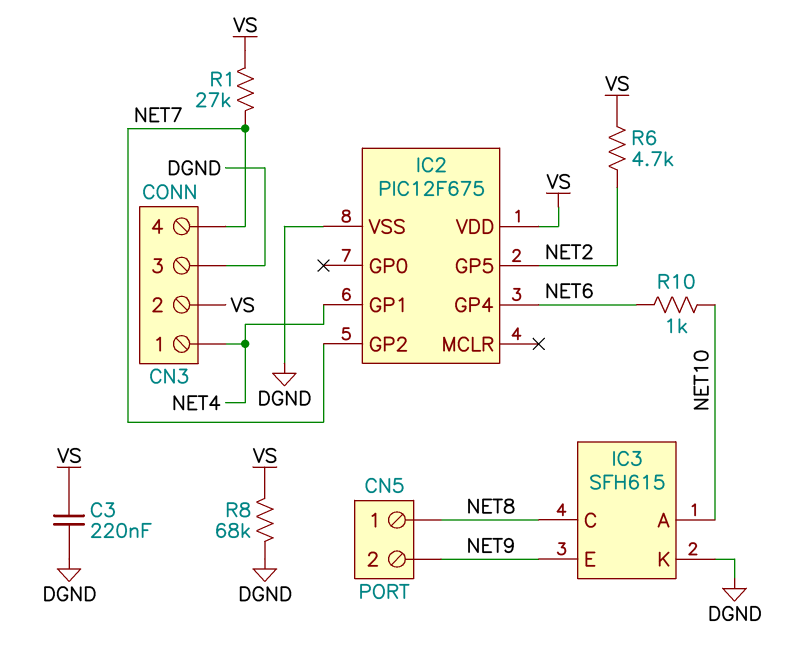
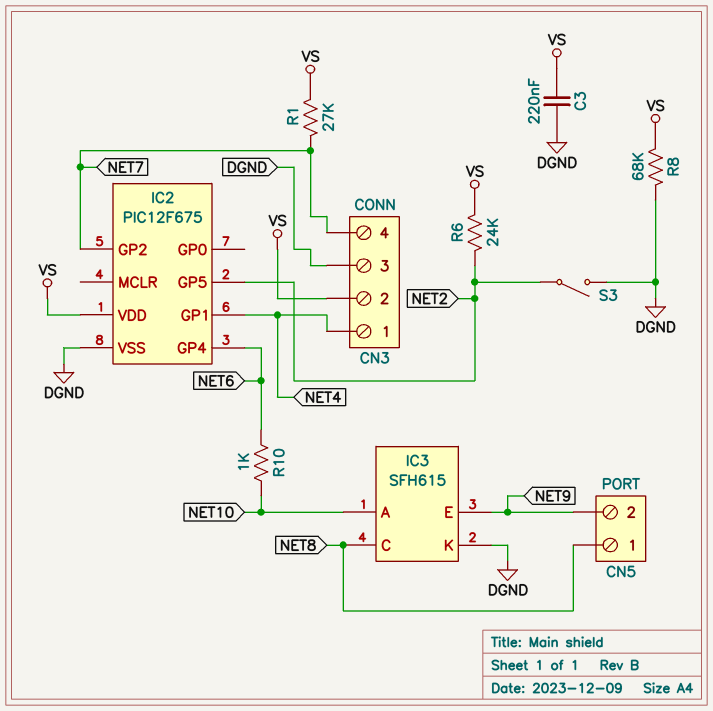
R6: 4.7k (NET2, VS) -> 24k (NET2, VS)
S3: none -> switch (DGND, NET2)

